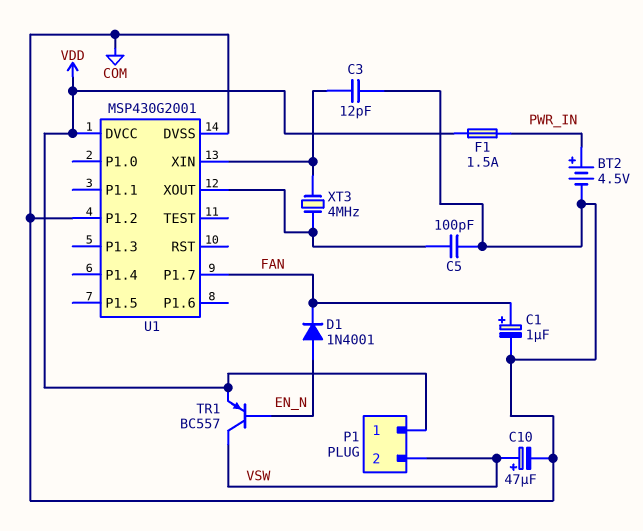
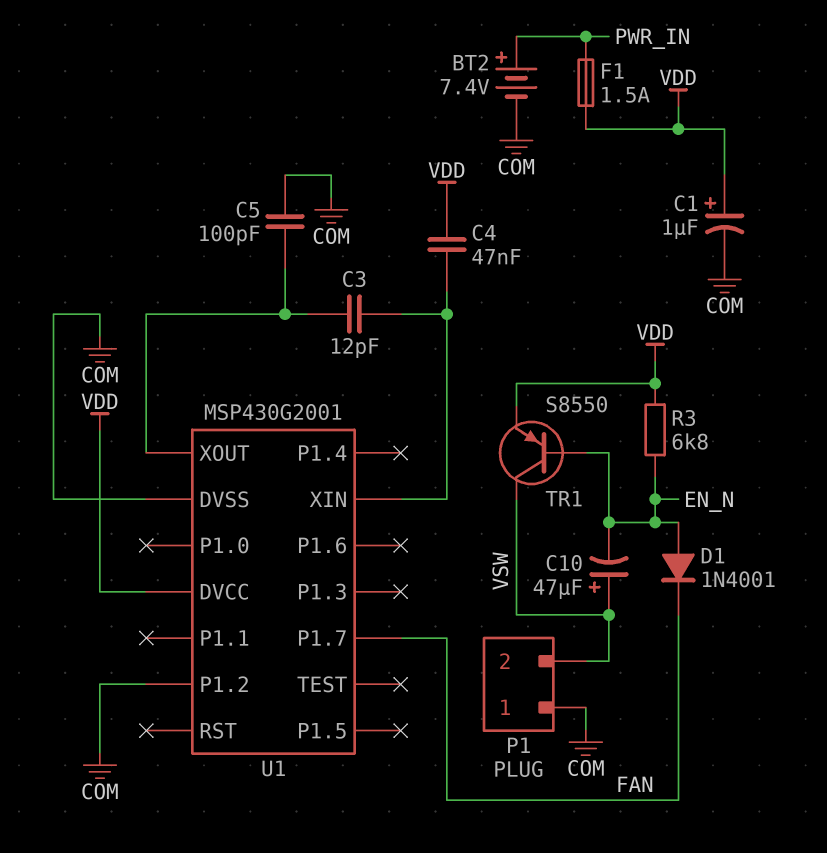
BT2: 4.5V (plus PWR_IN, minus COM) -> 7.4V (plus PWR_IN, minus COM)
C1: 1uF (plus FAN, minus COM) -> 1uF (plus VDD, minus COM)
C3: 12pF (COM, U1/XIN) -> 12pF (U1/XIN, U1/XOUT)
C4: none -> 47nF (U1/XIN, VDD)
C10: 47uF (plus VSW, minus COM) -> 47uF (plus VSW, minus EN_N)
P1 pin 1: VDD -> COM
R3: none -> 6.8k (EN_N, VDD)
TR1: PNP BC557 (B EN_N, C VSW, E VDD) -> PNP S8550 (B EN_N, C VSW, E VDD)
XT3: 4MHz (U1/XIN, U1/XOUT) -> none

